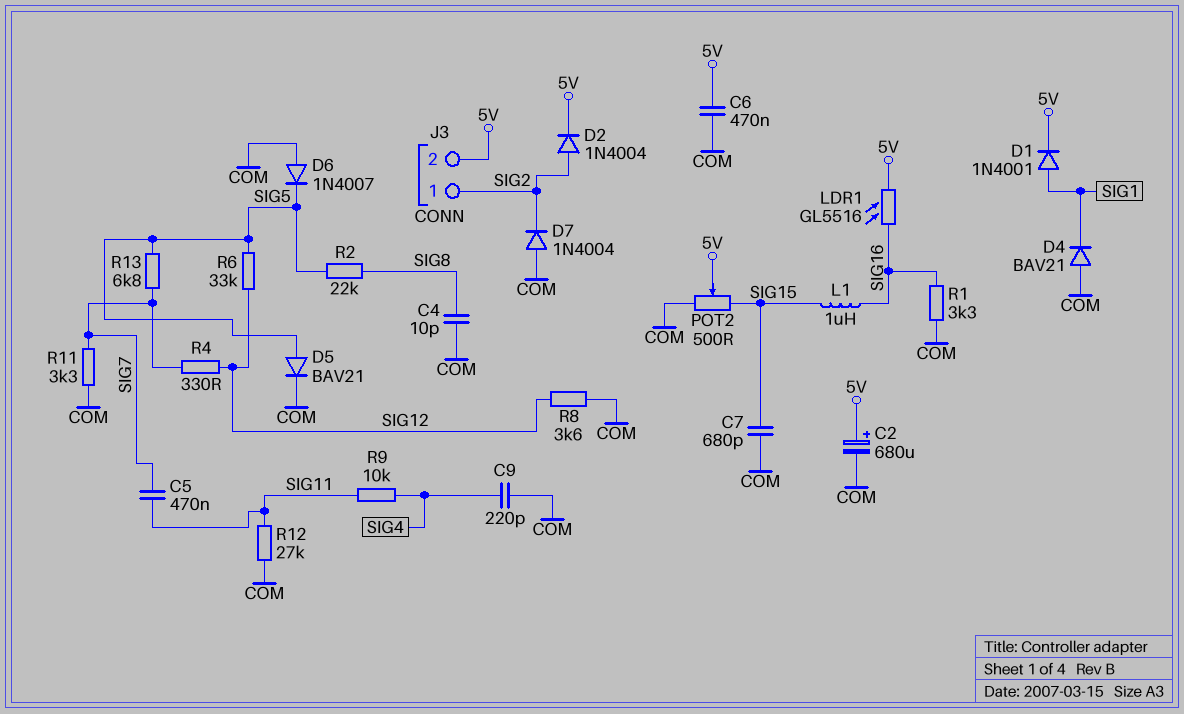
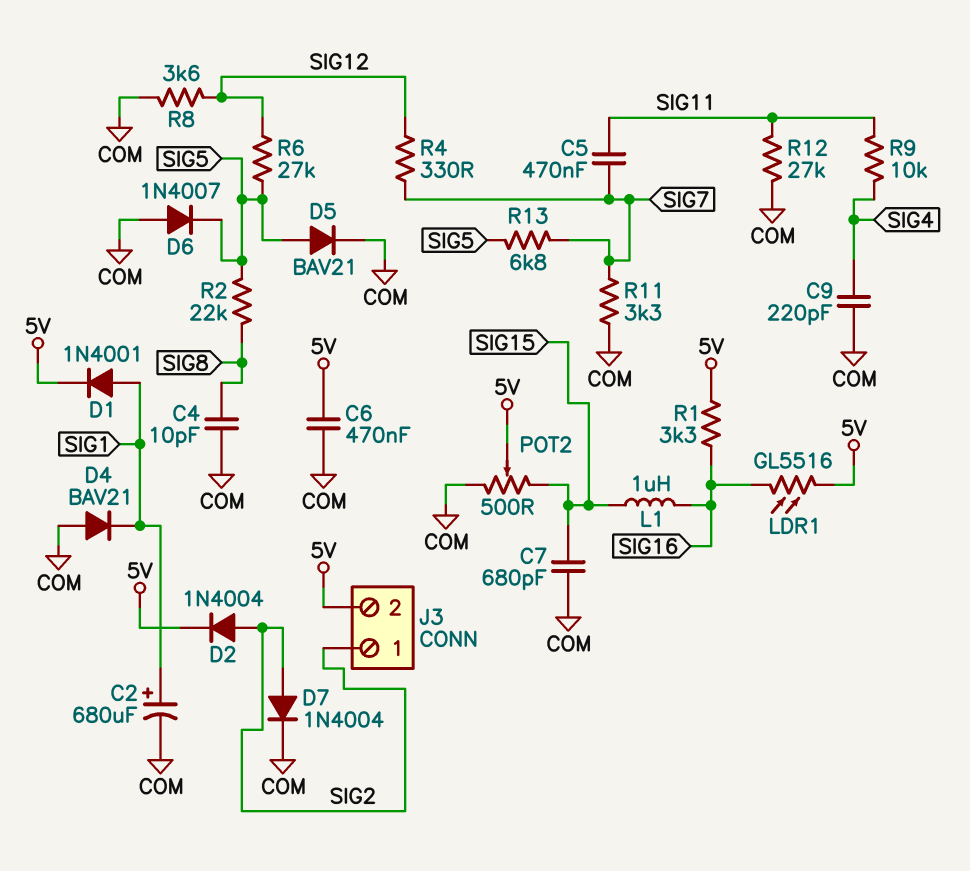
C2: 680uF (plus 5V, minus COM) -> 680uF (plus SIG1, minus COM)
D7: diode 1N4004 (A COM, K SIG2) -> diode 1N4004 (A SIG2, K COM)
R1: 3.3k (COM, SIG16) -> 3.3k (5V, SIG16)
R6: 33k (SIG5, SIG12) -> 27k (SIG5, SIG12)

